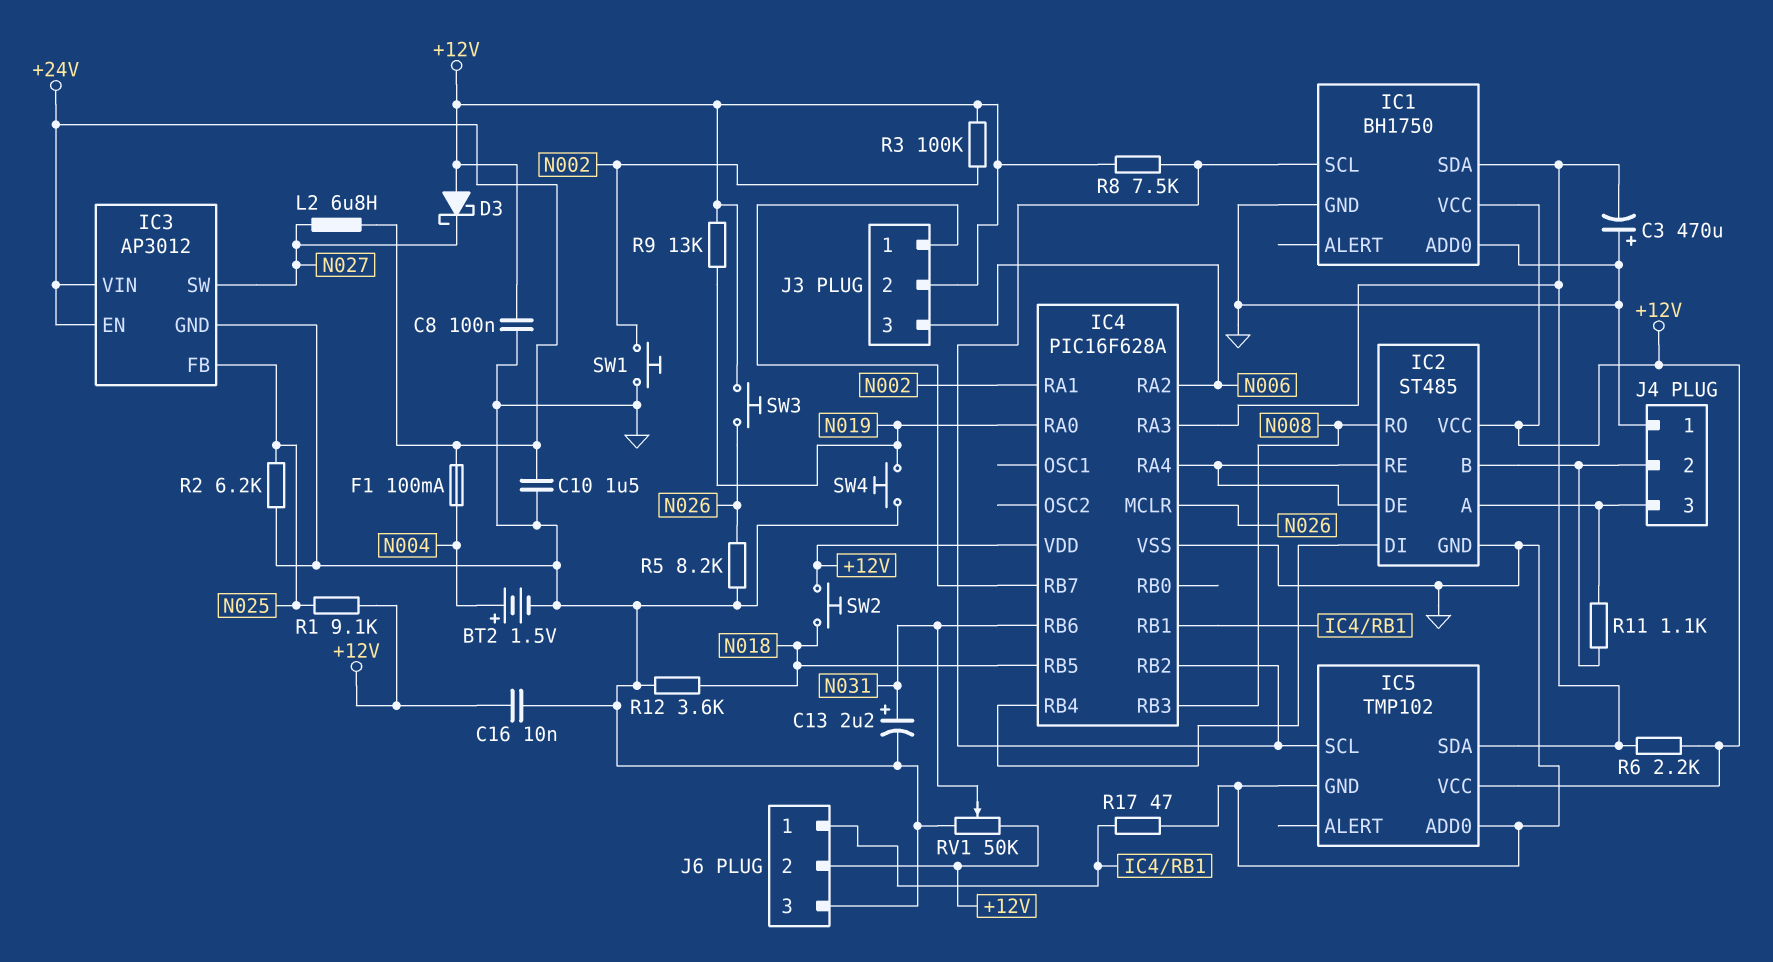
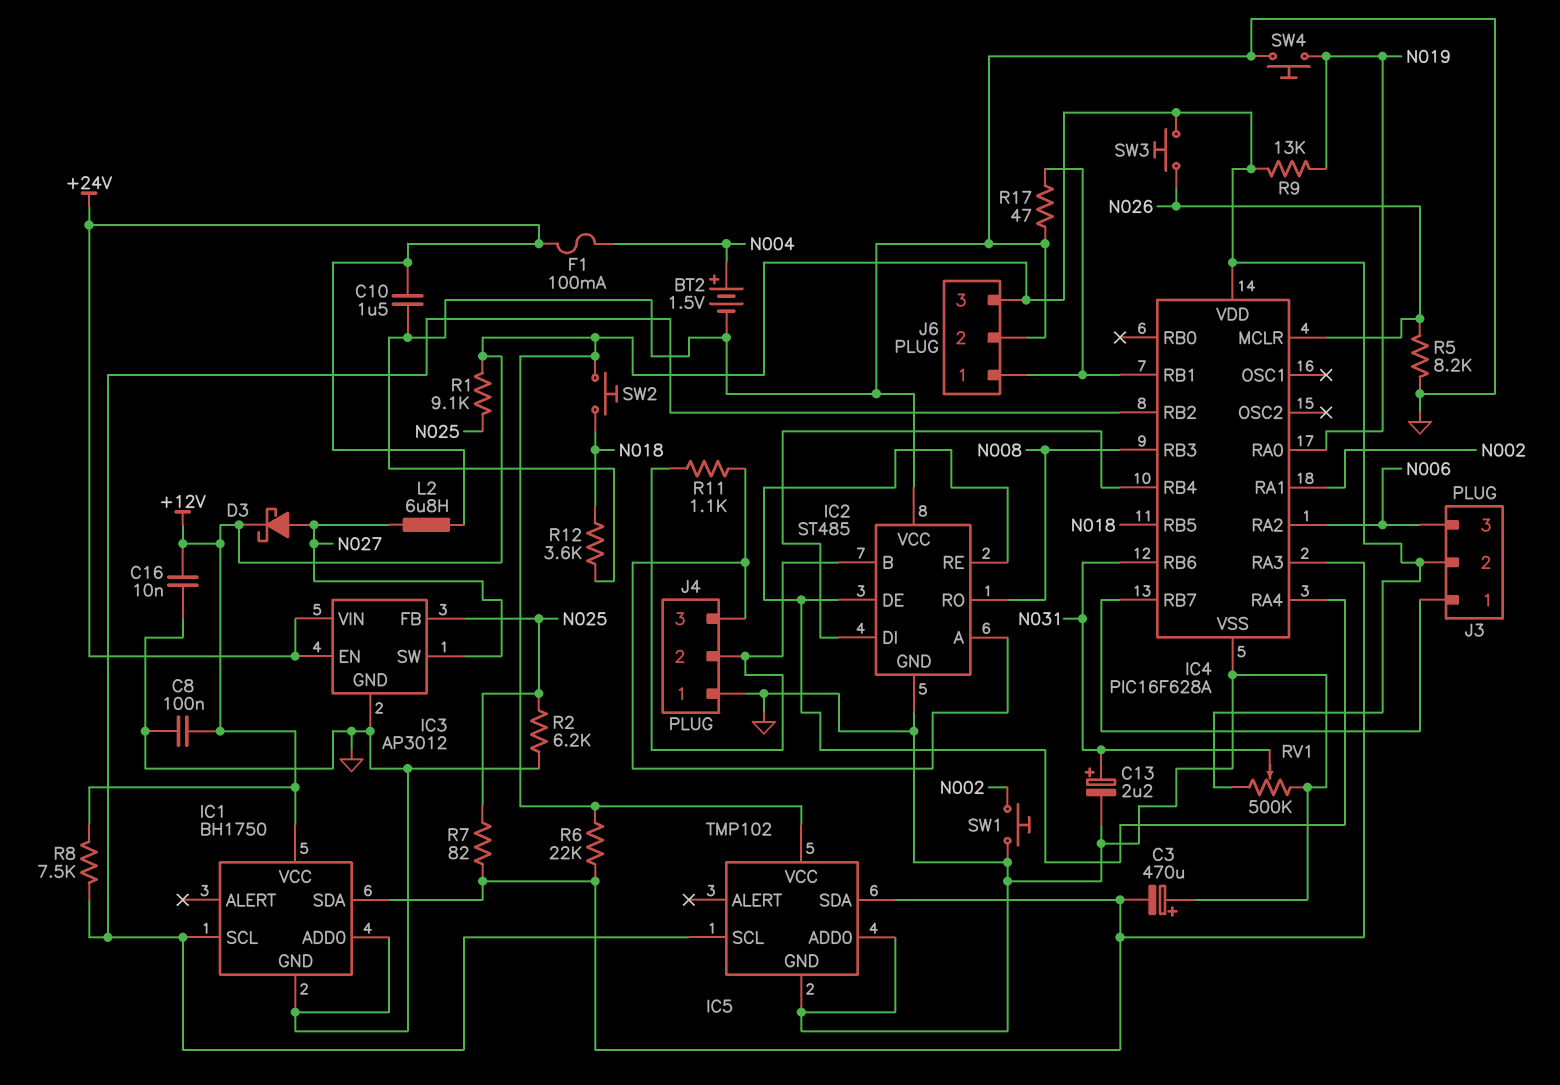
D3: schottky (A +12V, K N027) -> schottky (A N027, K +12V)
IC2 pin VCC: +12V -> GND
J6 pin 2: +12V -> GND
J6 pin 3: GND -> +12V
R3: 100k (+12V, N002) -> none
R6: 2.2k (+12V, IC1/SDA) -> 22k (+12V, IC1/SDA)
R7: none -> 82 (IC1/SDA, N025)
RV1: 50k (+12V, GND, wiper N031) -> 500k (+12V, GND, wiper N031)

